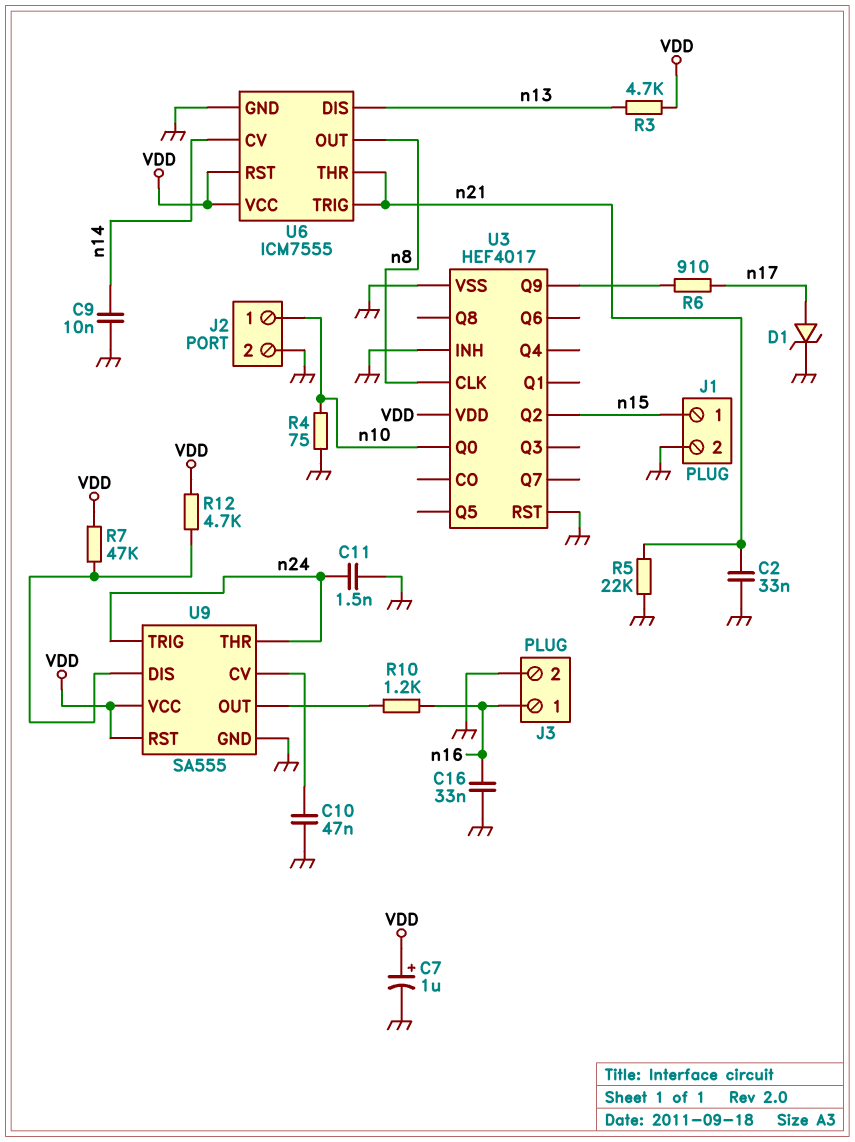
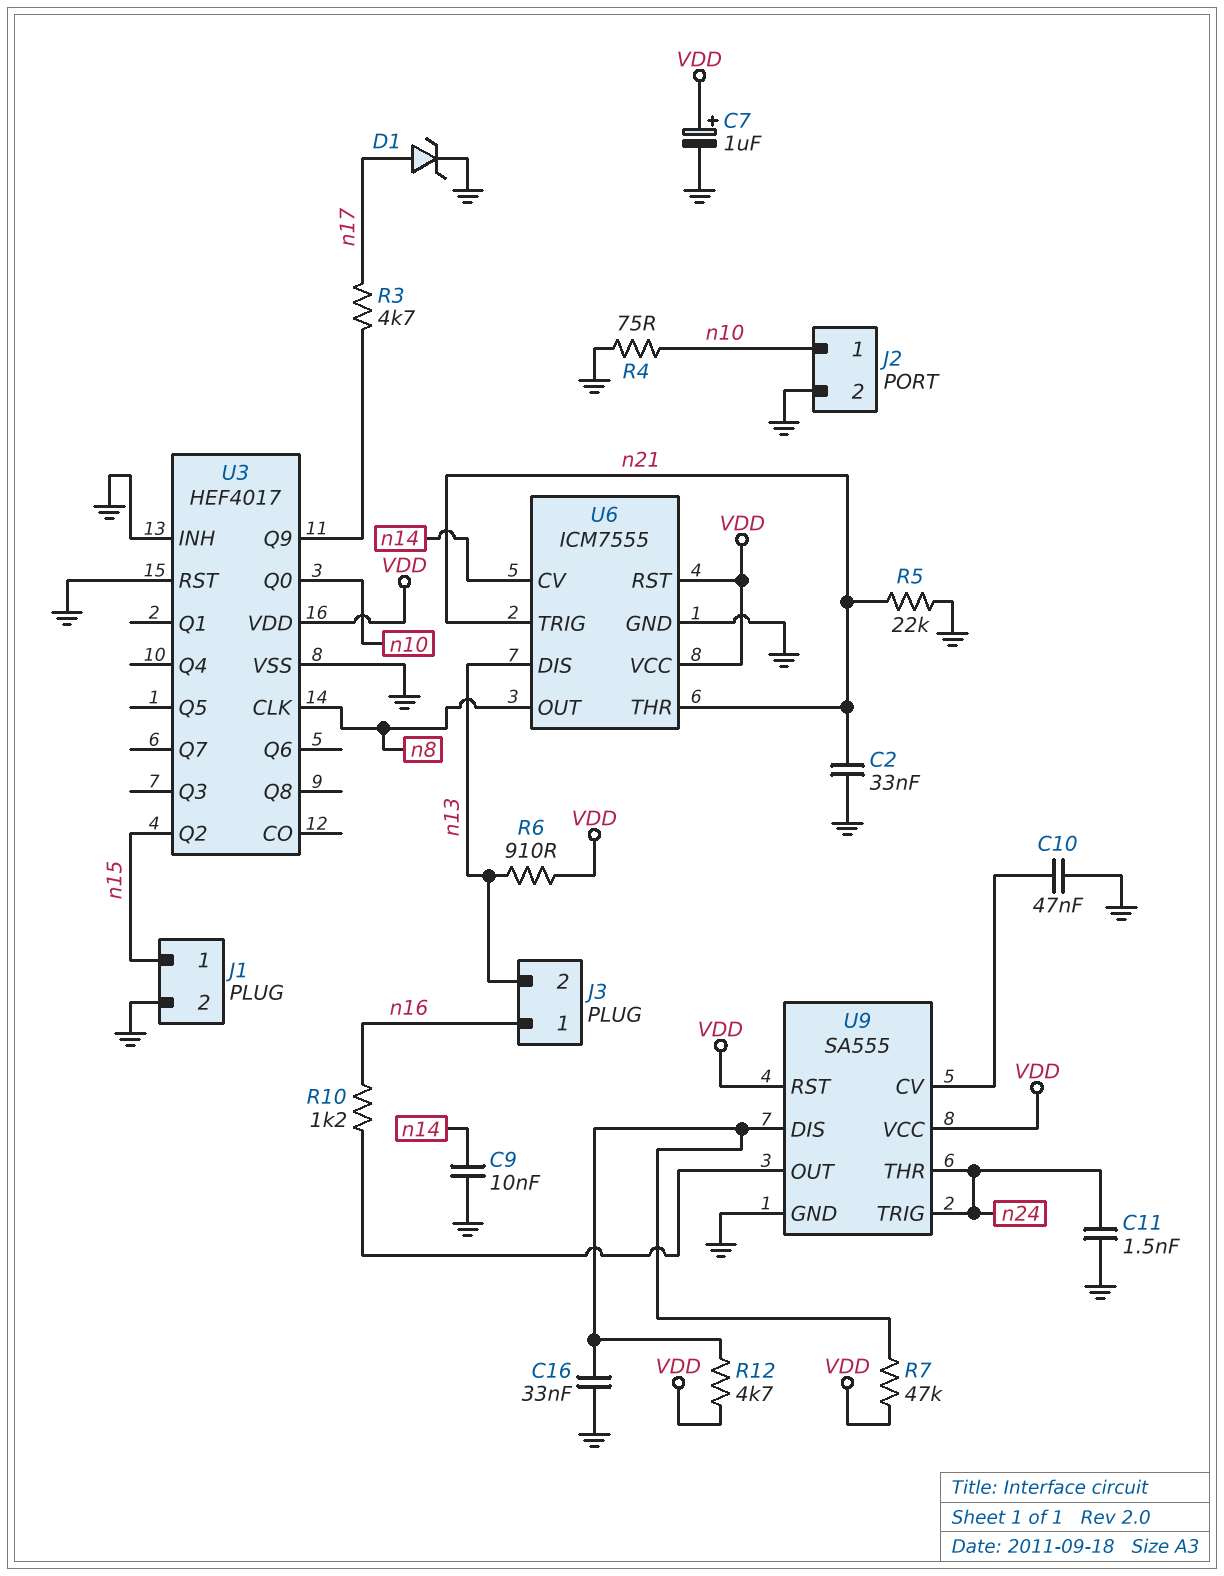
C16: 33nF (GND, n16) -> 33nF (GND, U9/DIS)
J3 pin 2: GND -> n13
R3: 4.7k (VDD, n13) -> 4.7k (U3/Q9, n17)
R6: 910 (U3/Q9, n17) -> 910 (VDD, n13)

